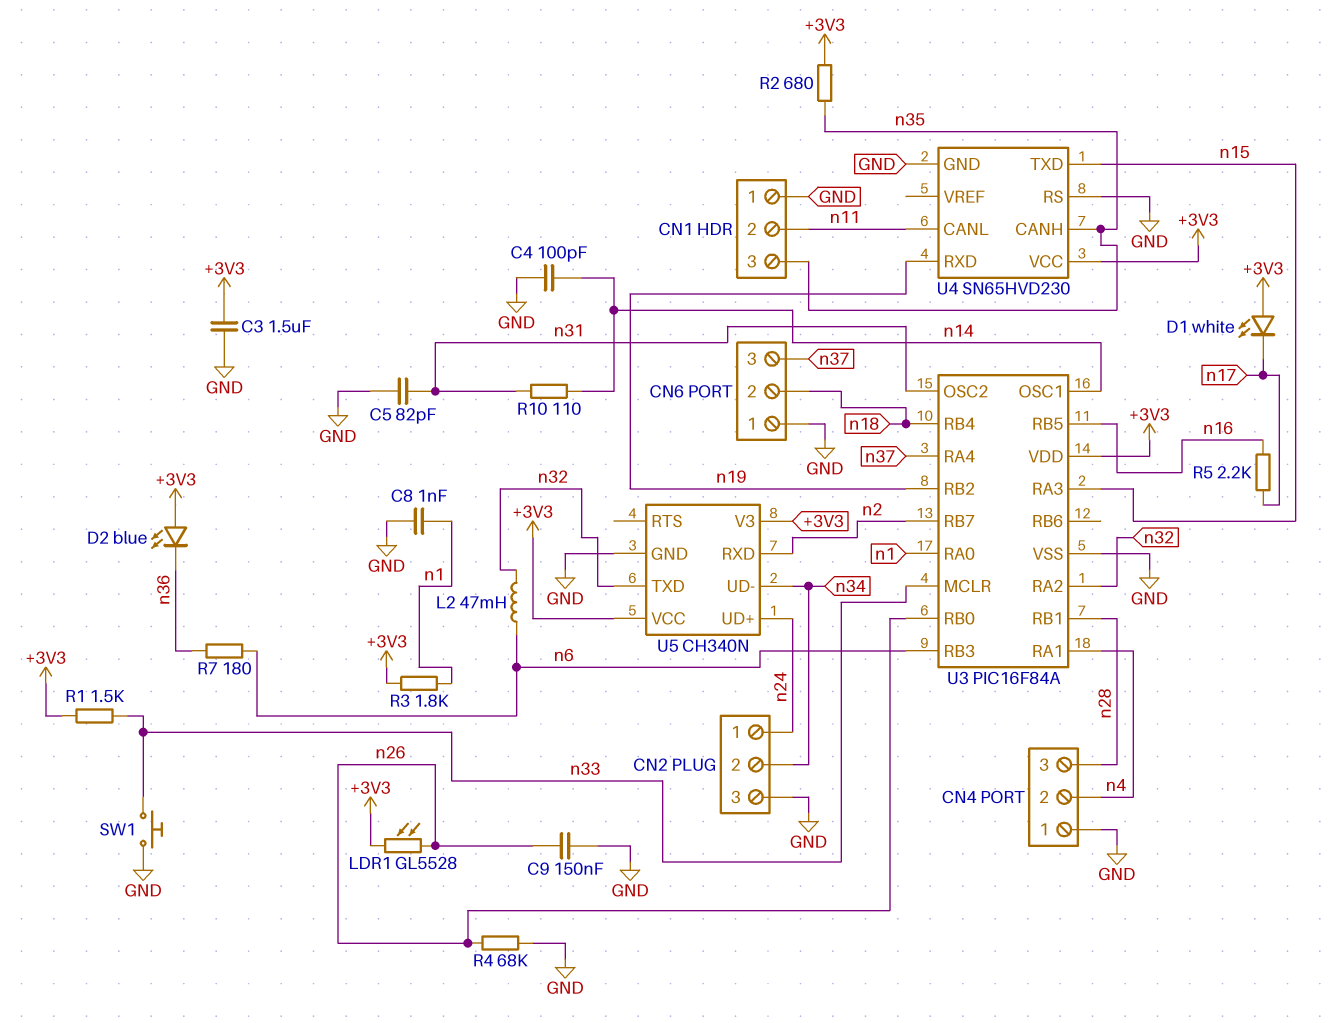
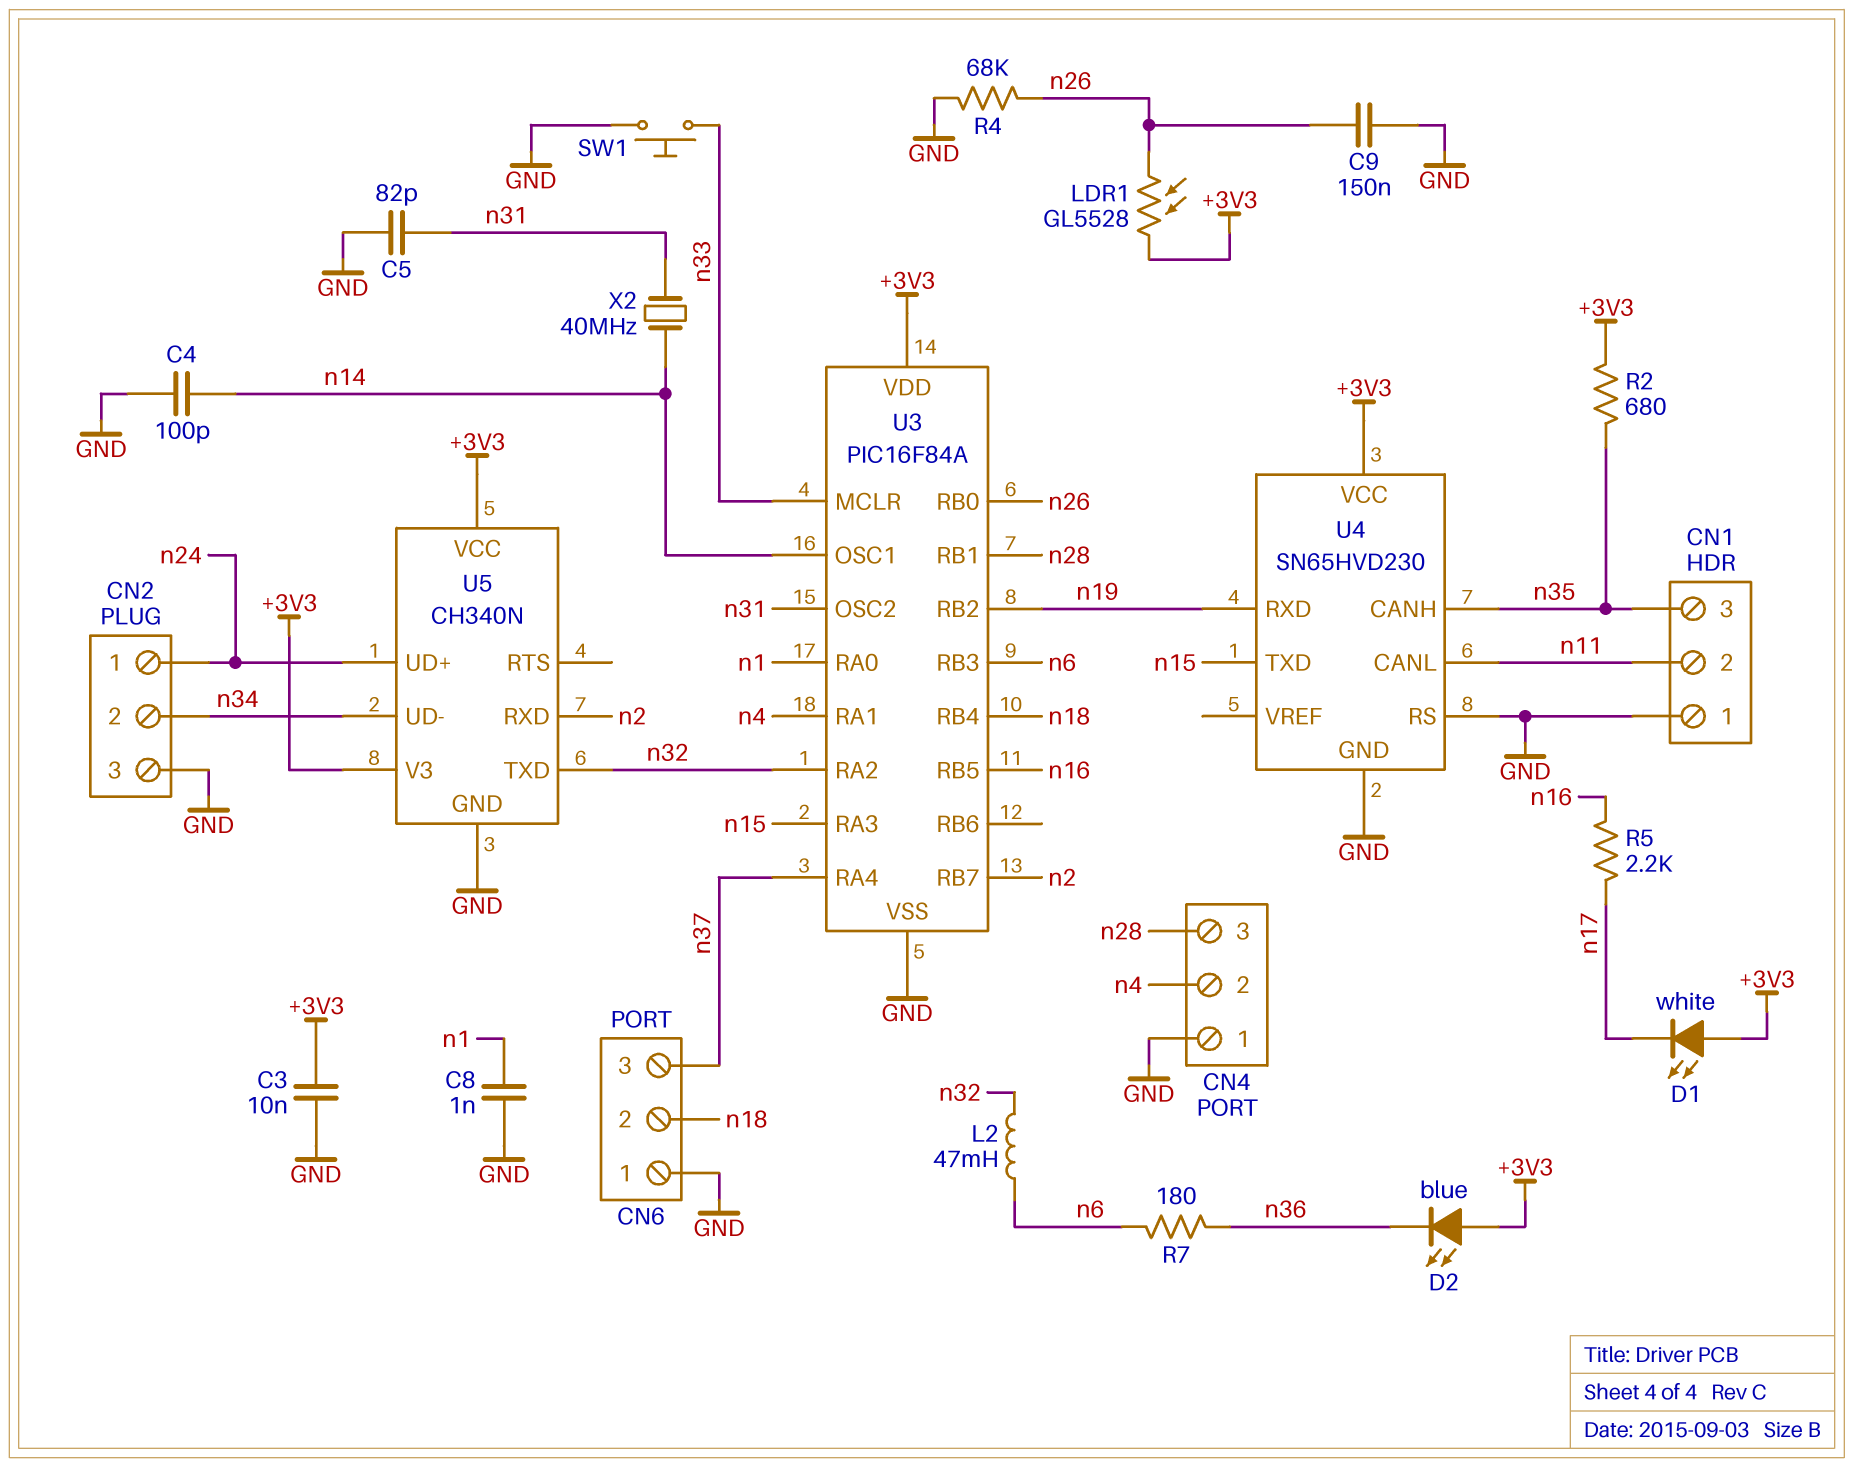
C3: 1.5uF (+3V3, GND) -> 10nF (+3V3, GND)
R1: 1.5k (+3V3, n33) -> none
R3: 1.8k (+3V3, n1) -> none
R10: 110 (n14, n31) -> none
X2: none -> 40MHz (n14, n31)

